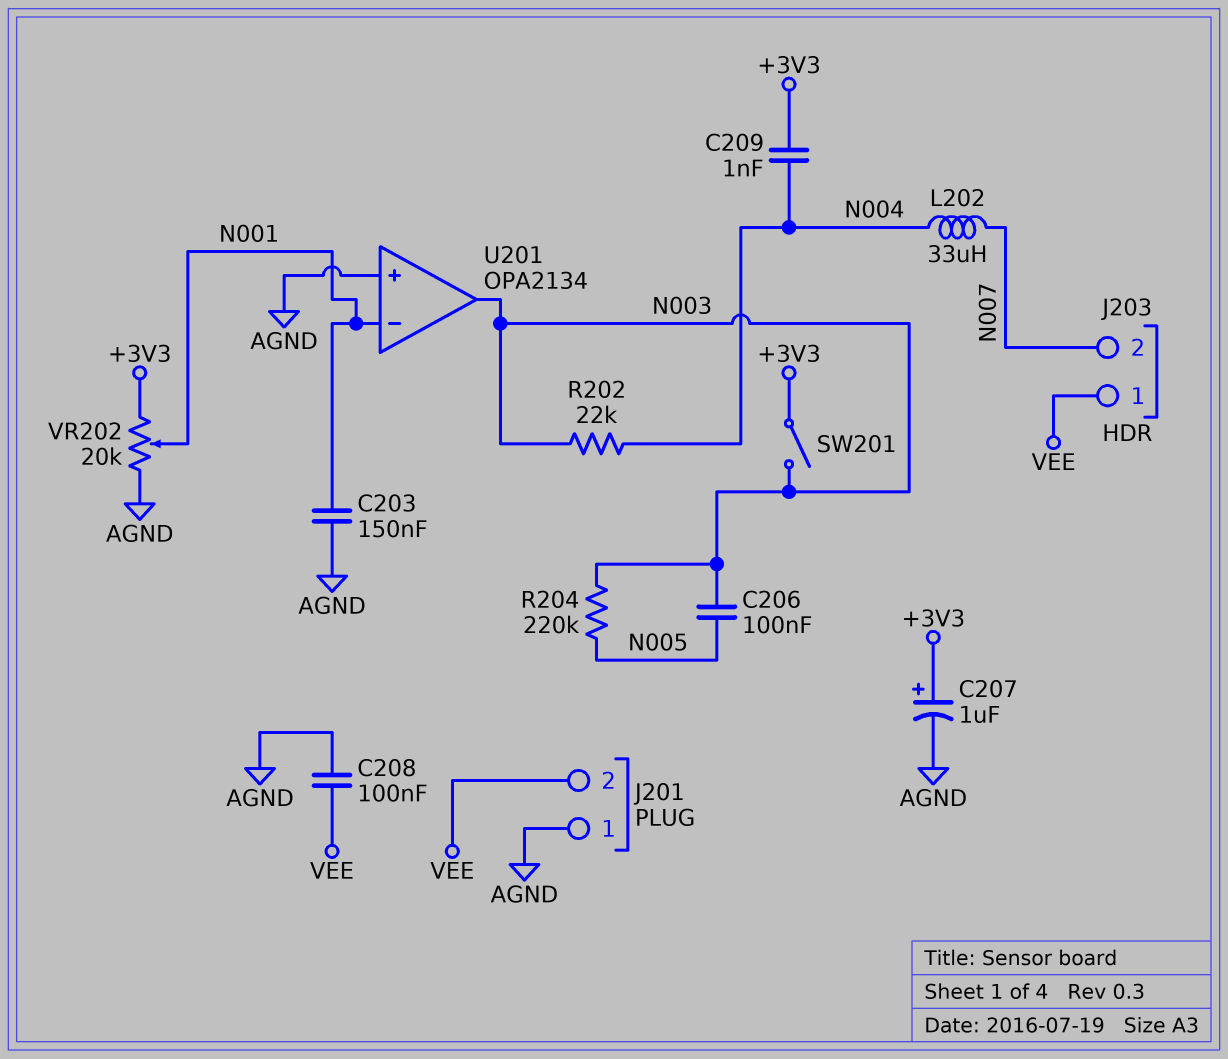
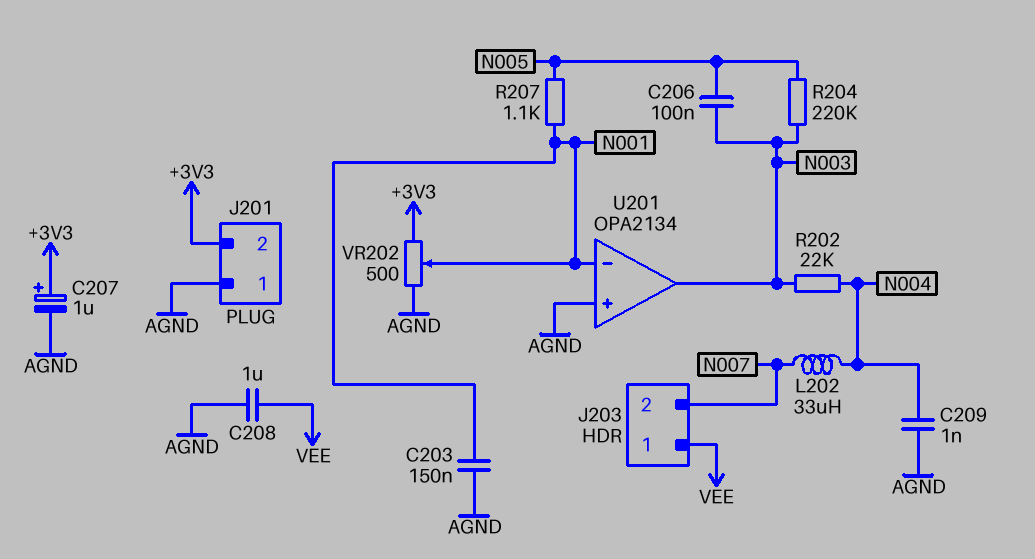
C208: 100nF (AGND, VEE) -> 1uF (AGND, VEE)
C209: 1nF (+3V3, N004) -> 1nF (AGND, N004)
J201 pin 2: VEE -> +3V3
R207: none -> 1.1k (N001, N005)
SW201: switch (+3V3, N003) -> none
VR202: 20k (+3V3, AGND, wiper N001) -> 500 (+3V3, AGND, wiper N001)

